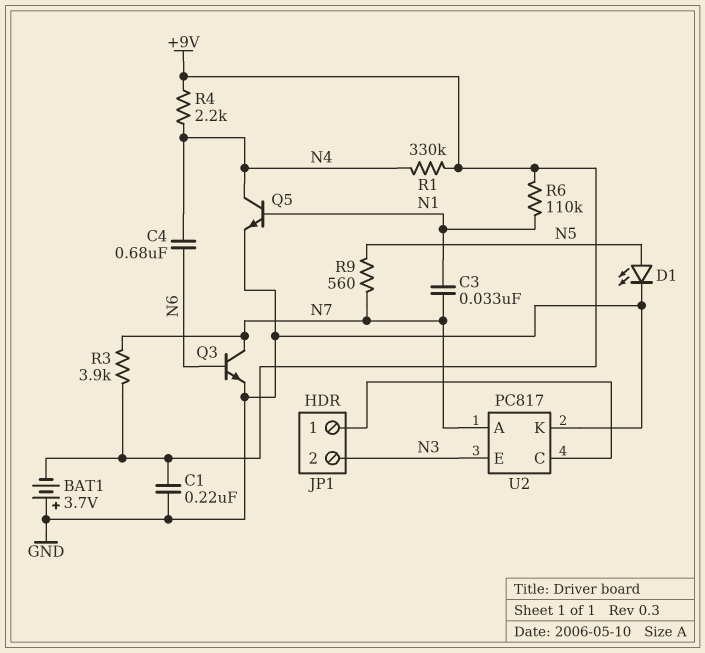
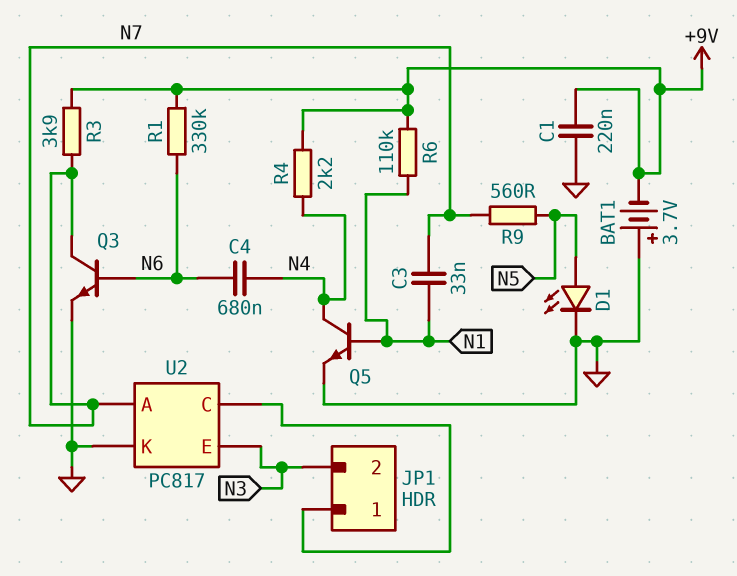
R1: 330k (+9V, N4) -> 330k (+9V, N6)

